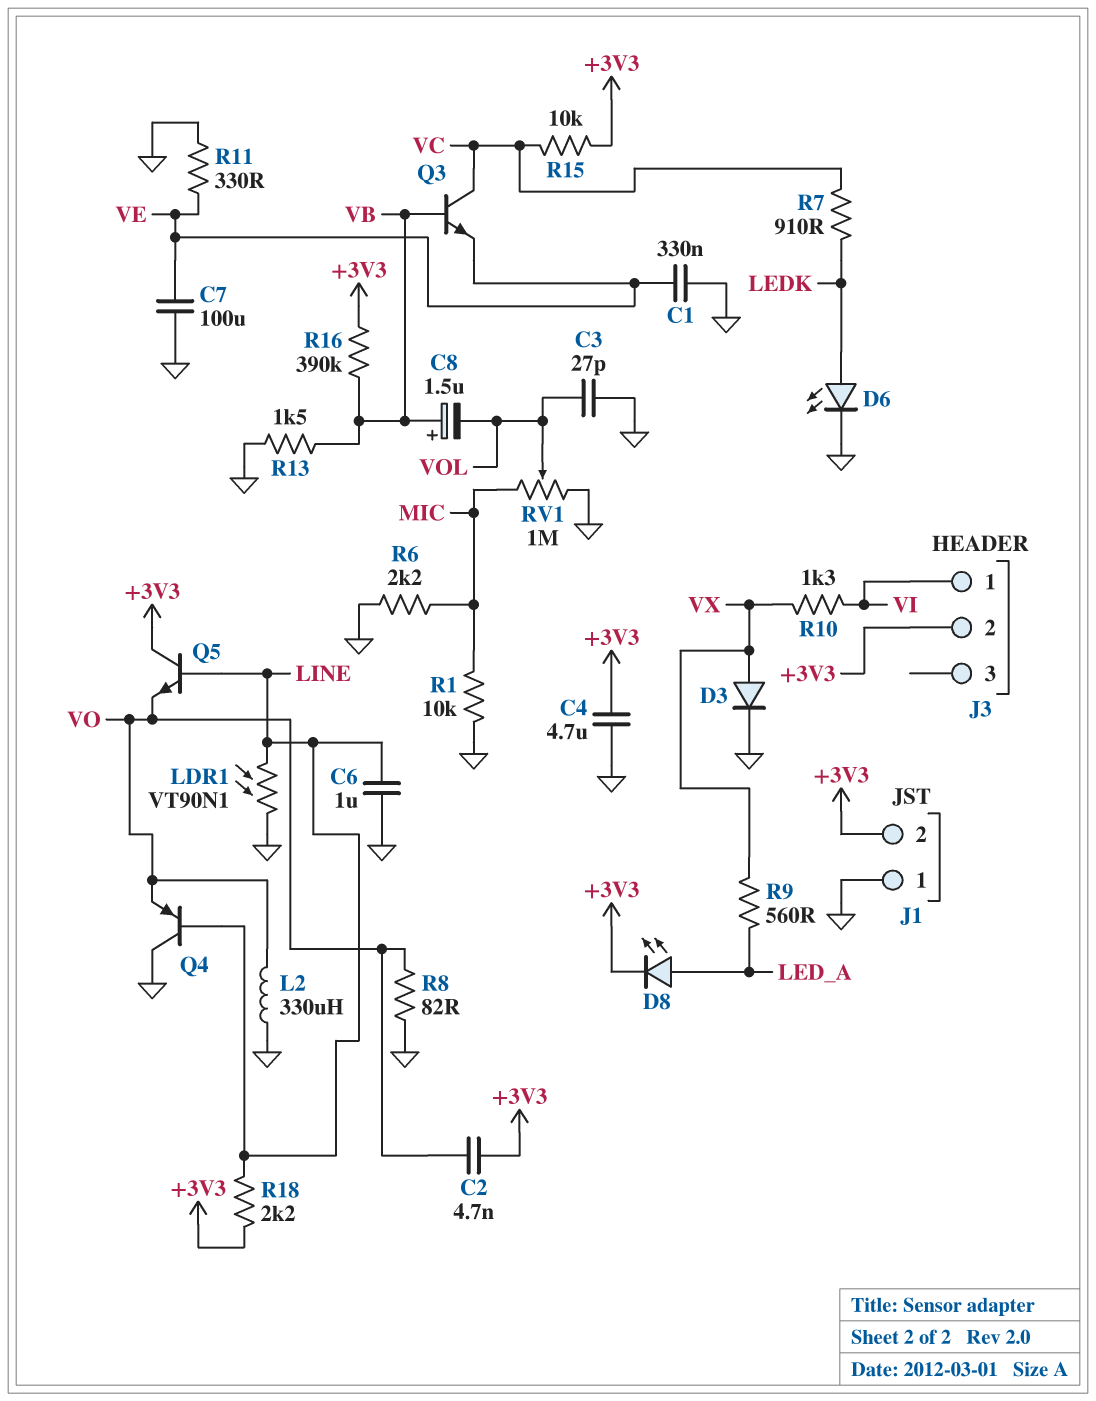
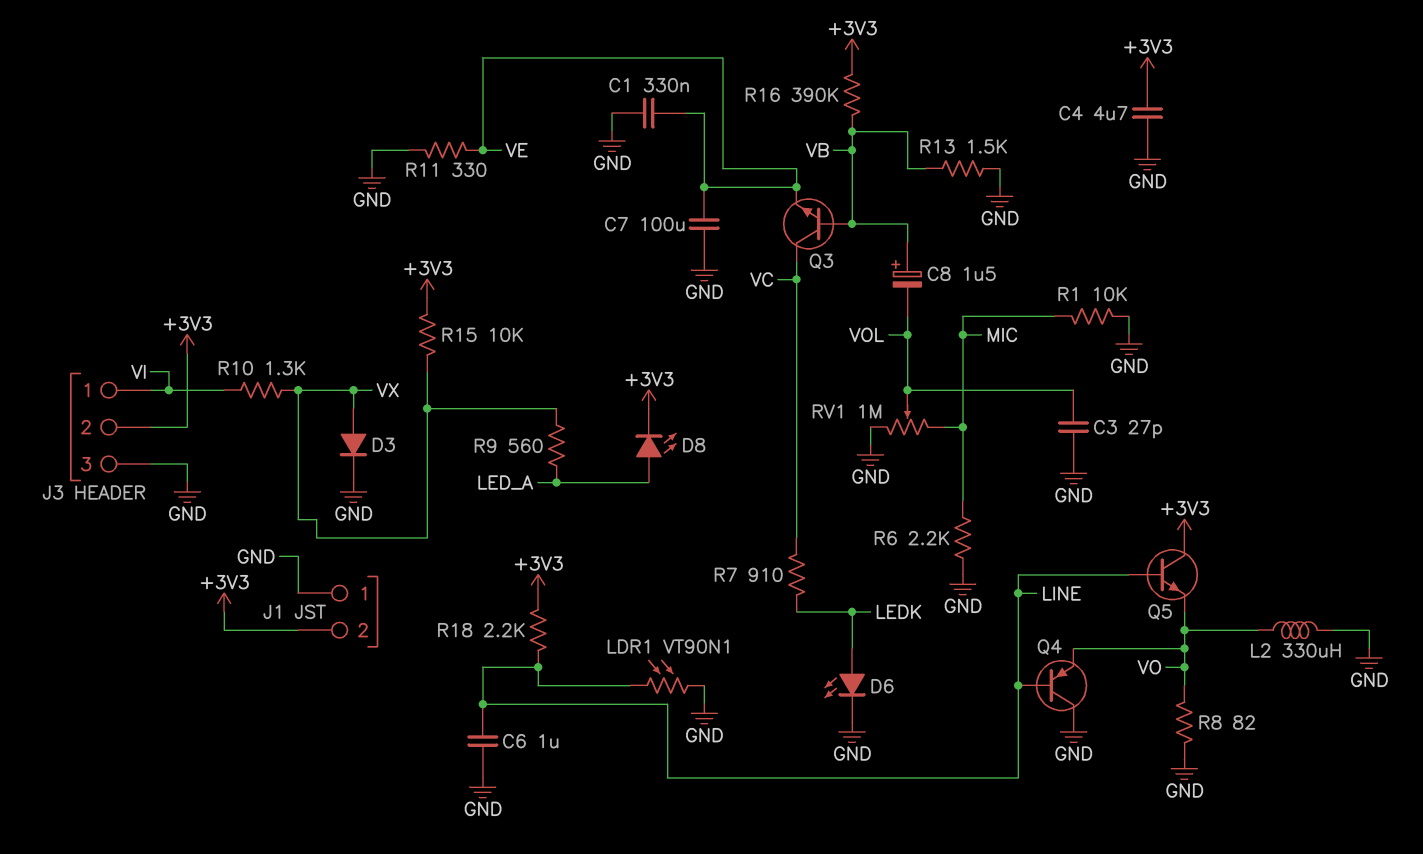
C2: 4.7nF (+3V3, VO) -> none
J3 pin 3: none -> GND
R15: 10k (+3V3, VC) -> 10k (+3V3, VX)

